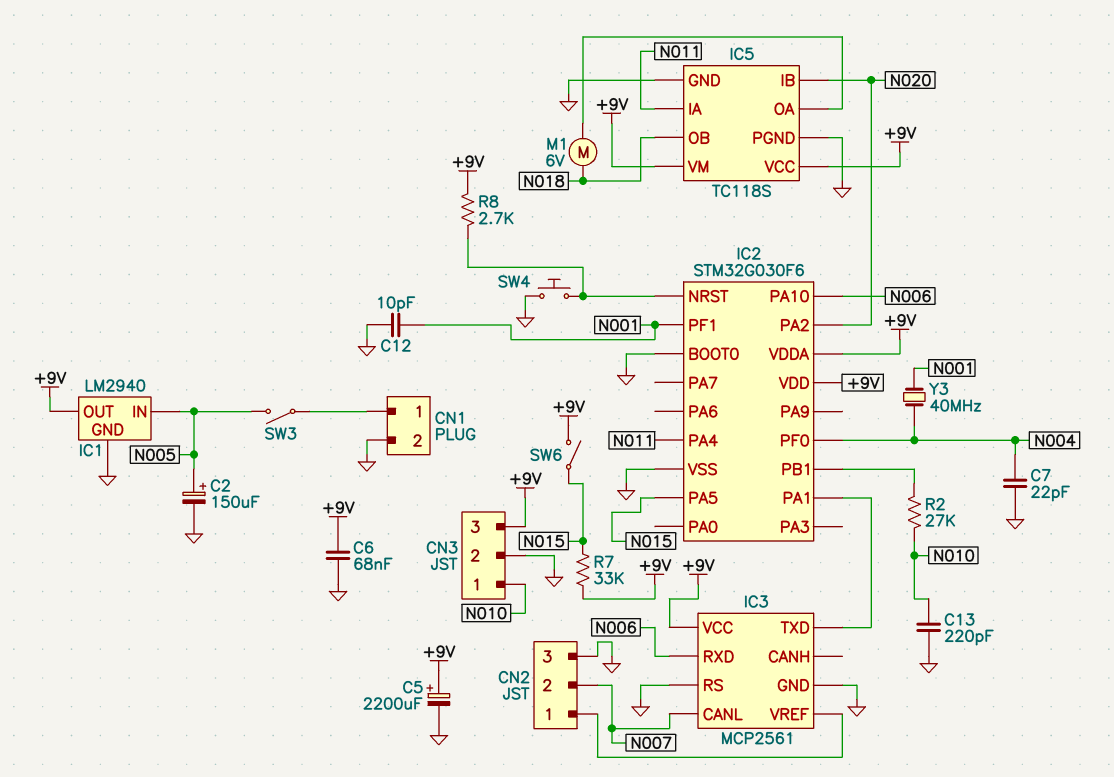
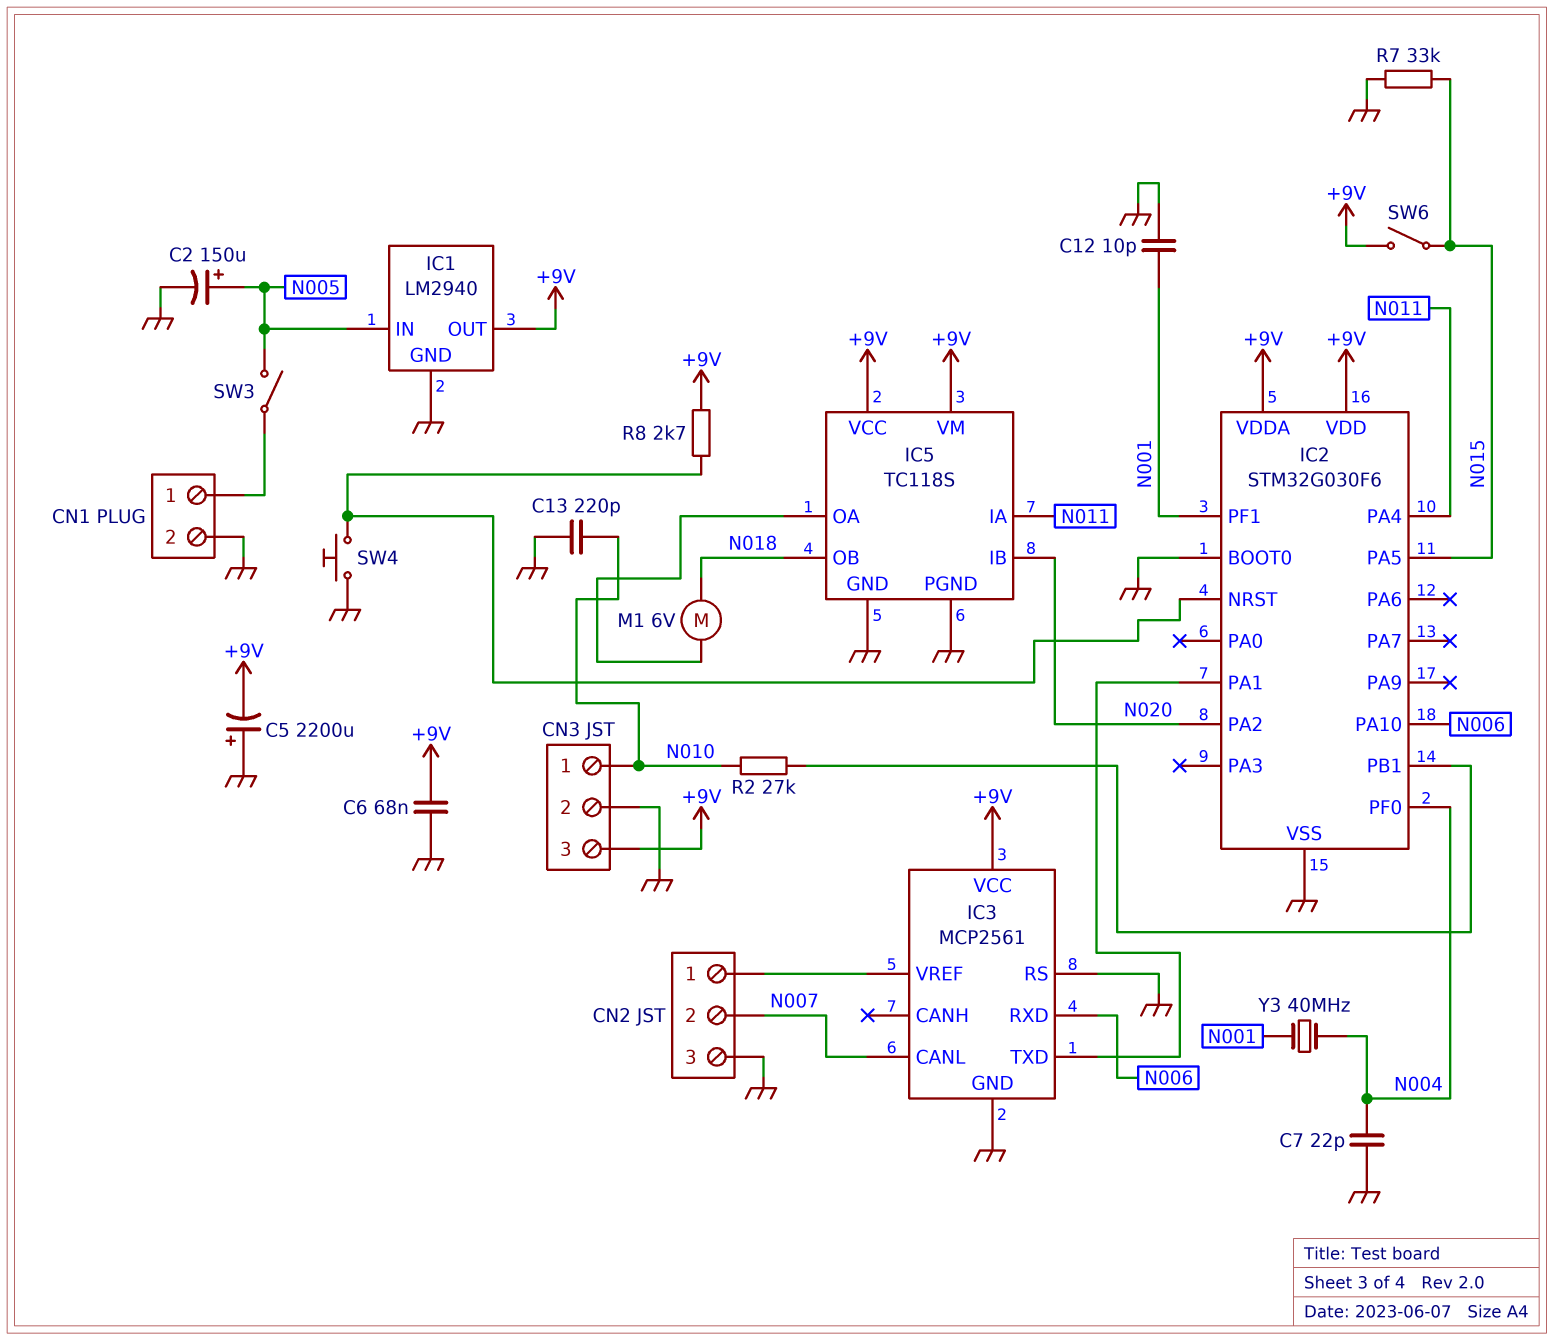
C5: 2200uF (plus +9V, minus GND) -> 2200uF (plus GND, minus +9V)
R7: 33k (+9V, N015) -> 33k (GND, N015)

